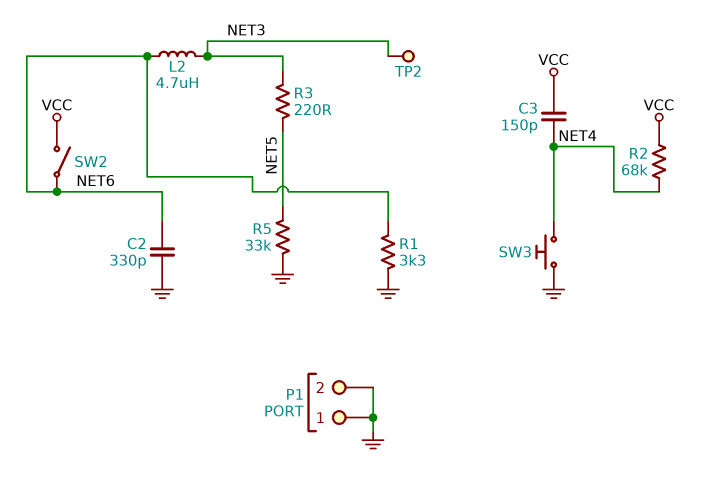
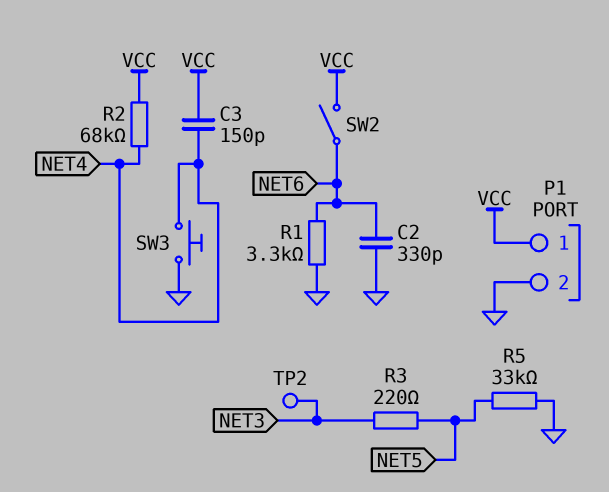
L2: 4.7uH (NET3, NET6) -> none
P1 pin 1: GND -> VCC

